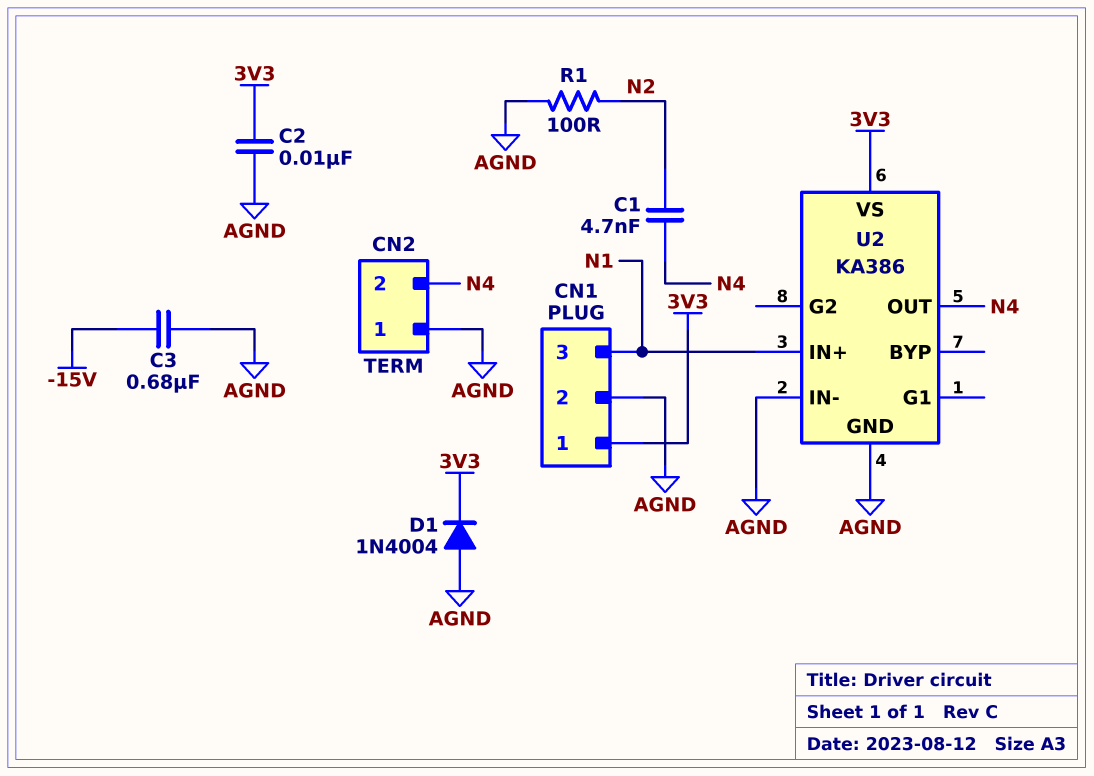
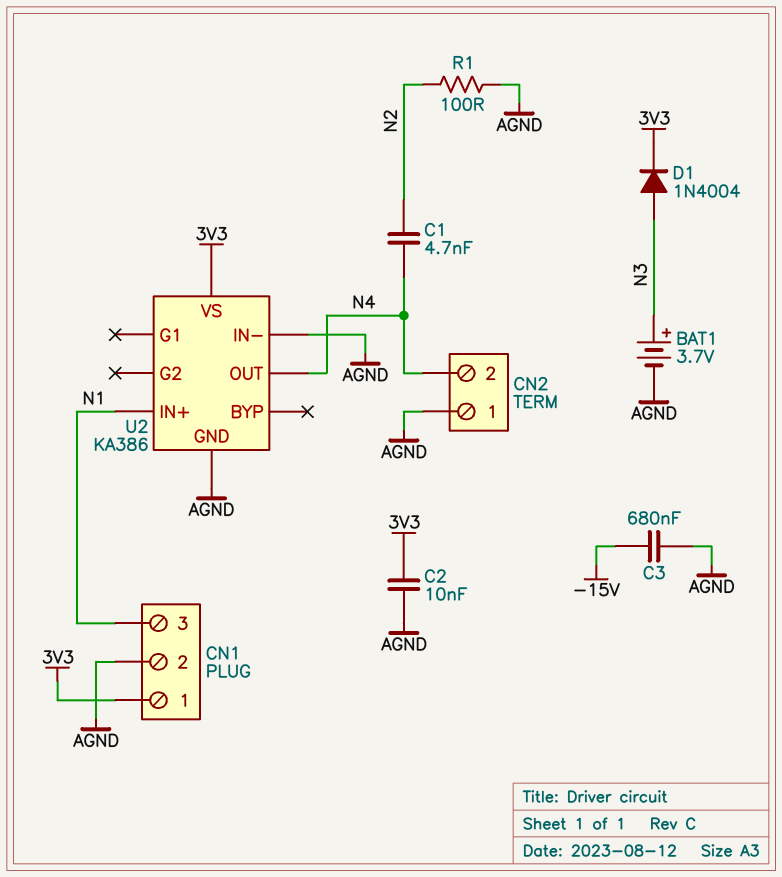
BAT1: none -> 3.7V (plus N3, minus AGND)
D1: diode 1N4004 (A AGND, K 3V3) -> diode 1N4004 (A N3, K 3V3)

